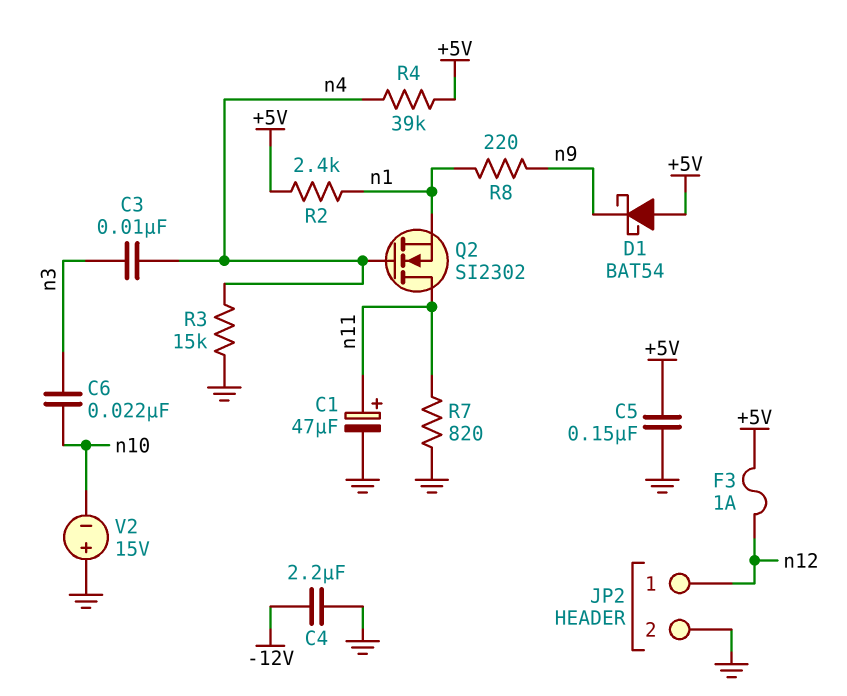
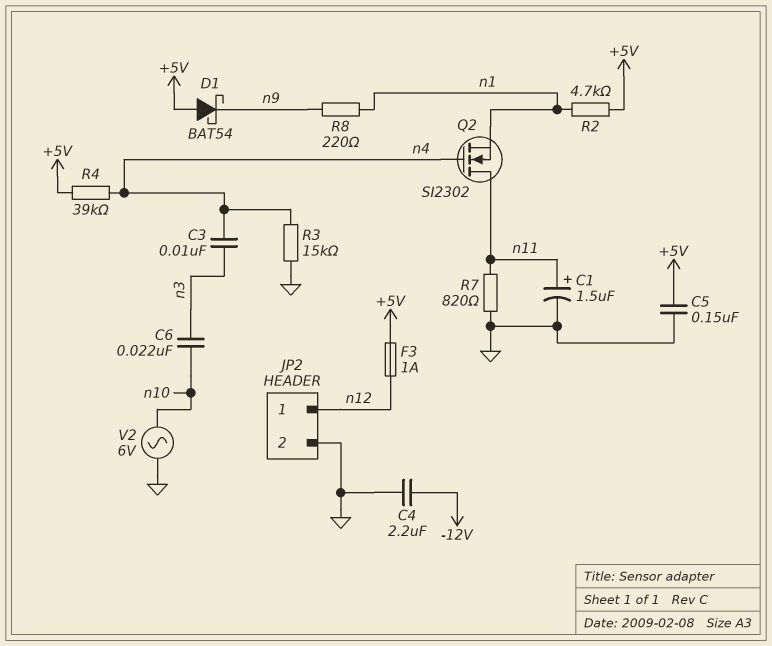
C1: 47uF (plus n11, minus GND) -> 1.5uF (plus n11, minus GND)
R2: 2.4k (+5V, n1) -> 4.7k (+5V, n1)
V2: 15V (plus GND, minus n10) -> AC 6V (GND, n10)

